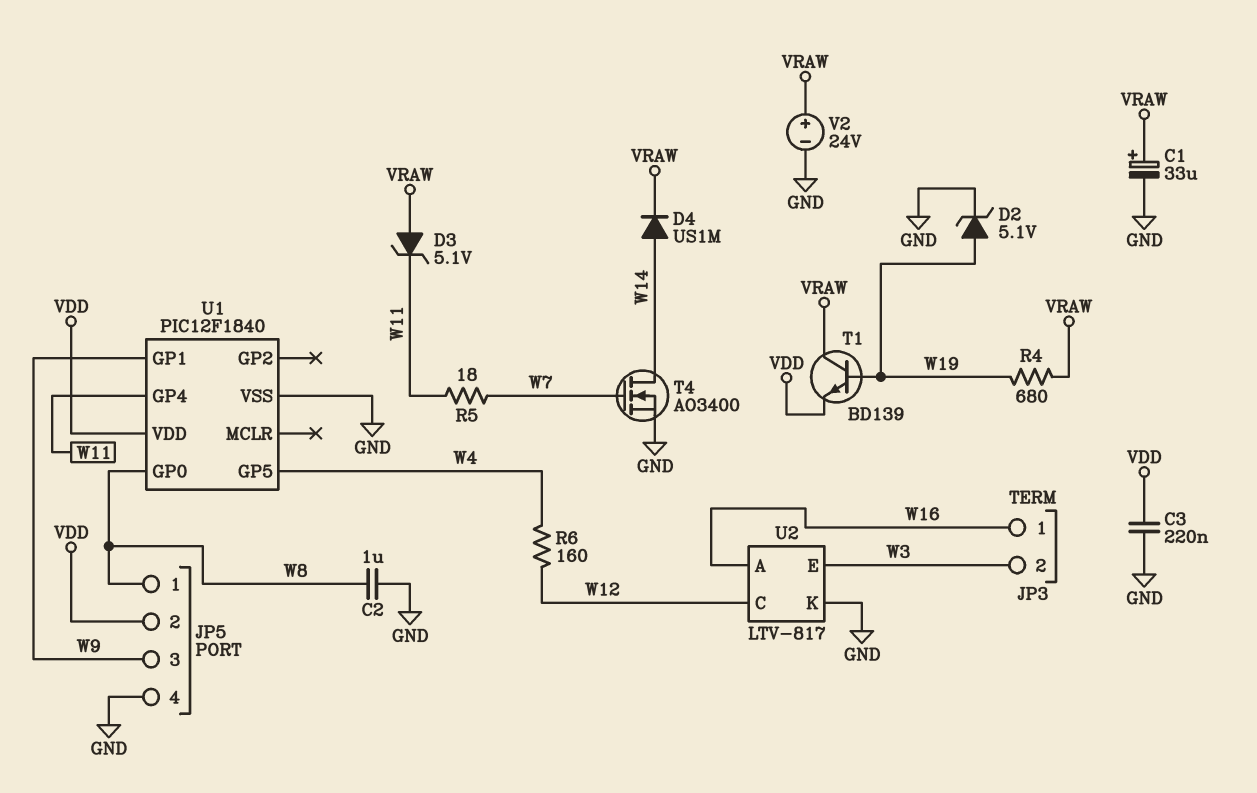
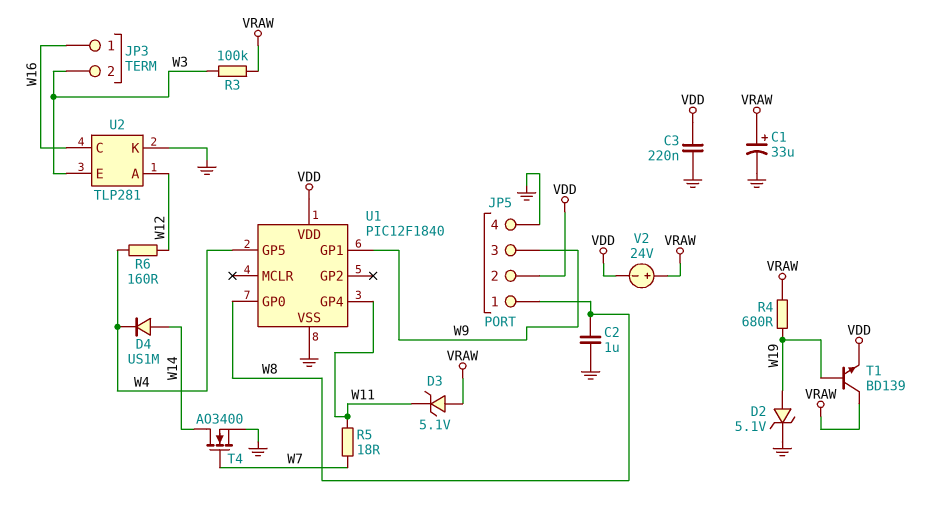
D4: diode US1M (A W14, K VRAW) -> diode US1M (A W14, K W4)
R3: none -> 100k (VRAW, W3)
U2: LTV-817 -> TLP281
U2 pin A: W16 -> W12
U2 pin C: W12 -> W16
V2: 24V (plus VRAW, minus GND) -> 24V (plus VRAW, minus VDD)

